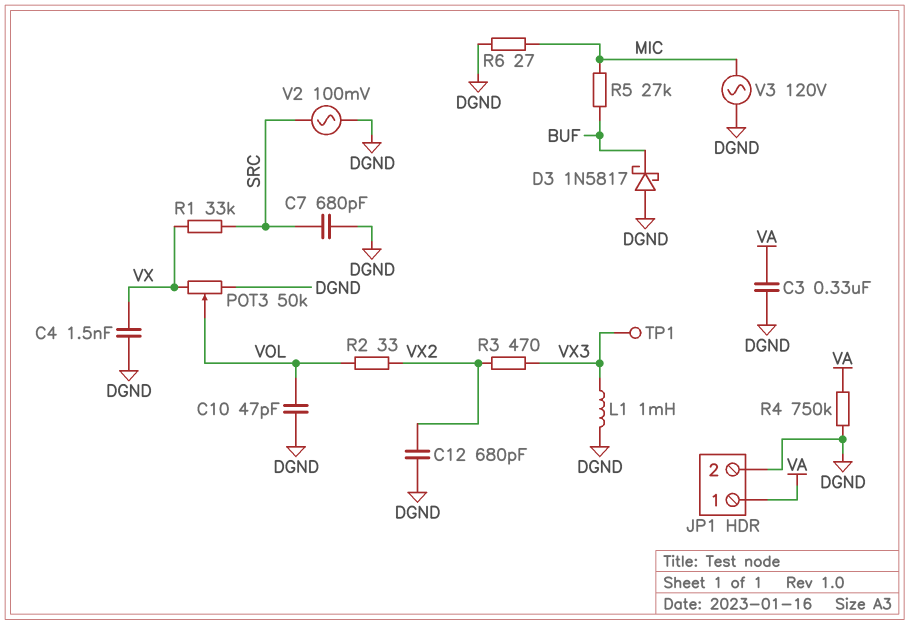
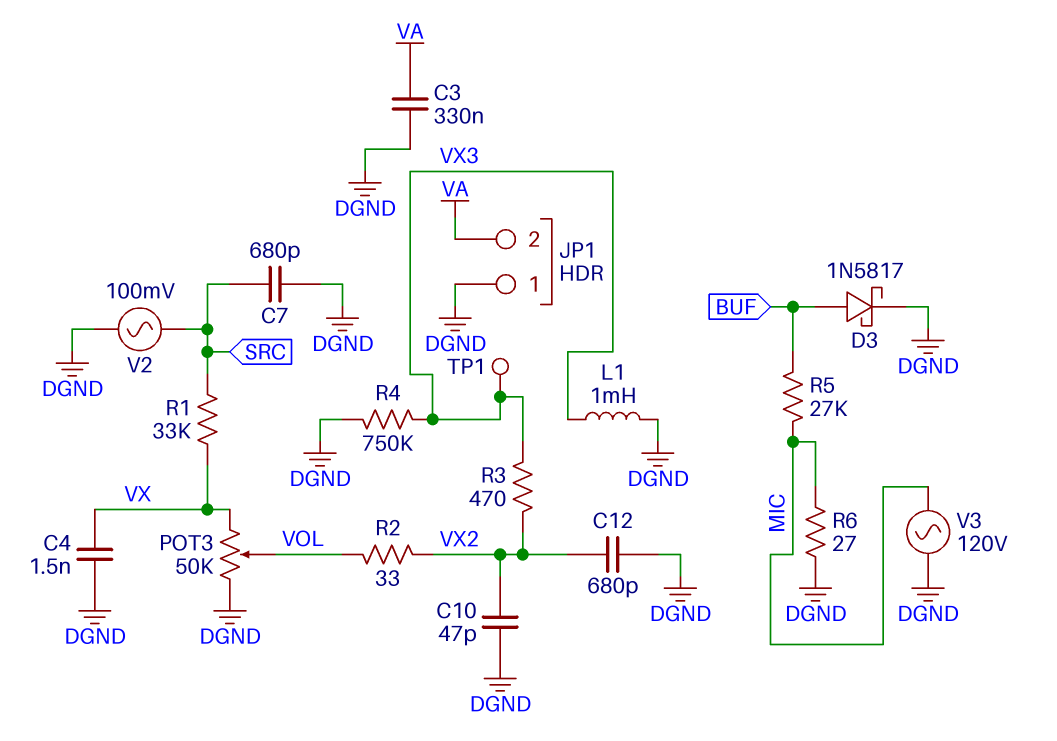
C10: 47pF (DGND, VOL) -> 47pF (DGND, VX2)
D3: schottky 1N5817 (A DGND, K BUF) -> schottky 1N5817 (A BUF, K DGND)
JP1 pin 1: VA -> DGND
JP1 pin 2: DGND -> VA
R4: 750k (DGND, VA) -> 750k (DGND, VX3)

